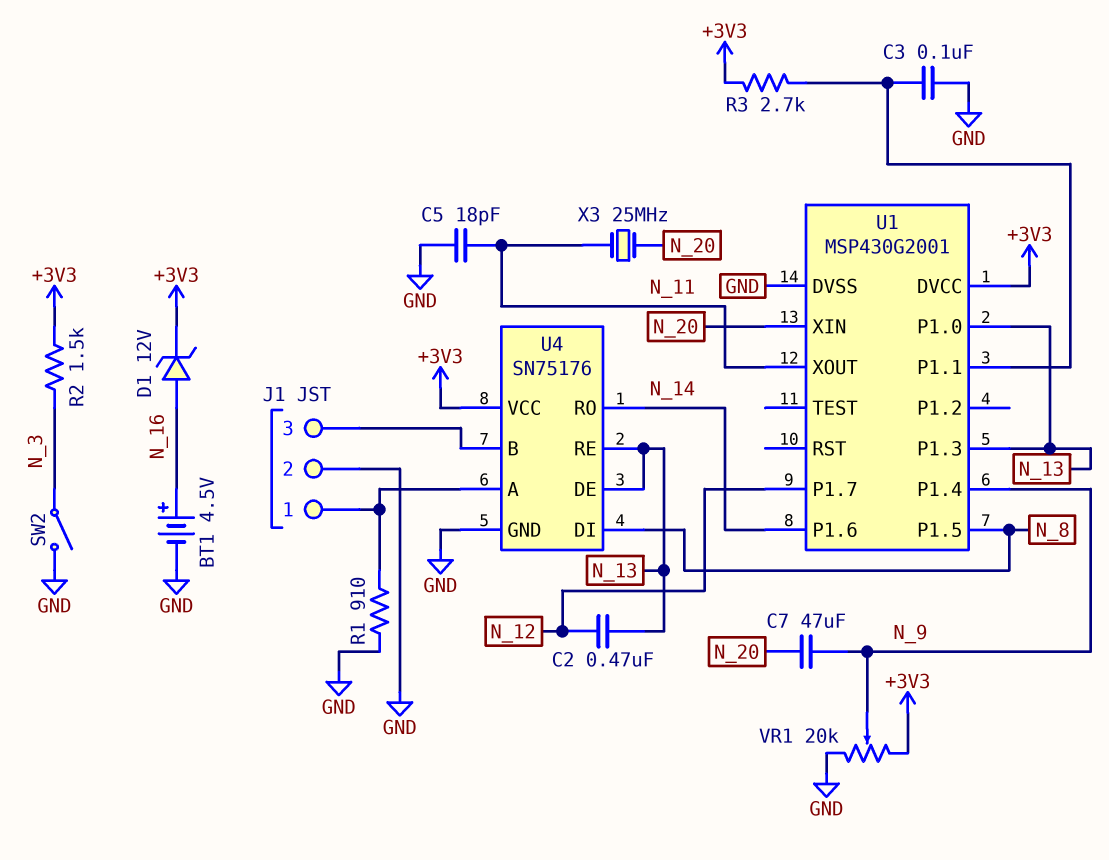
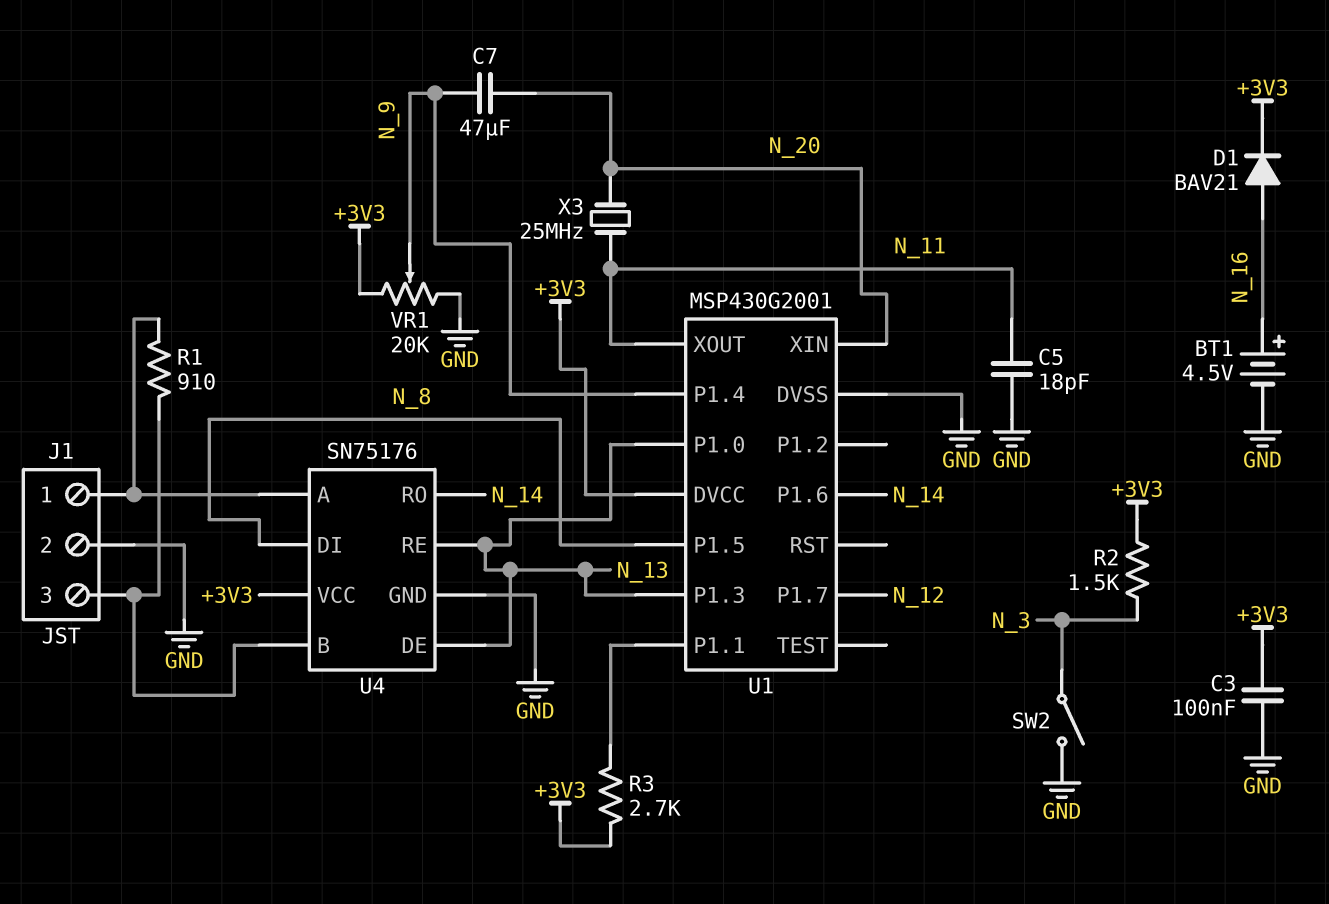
C2: 470nF (N_12, N_13) -> none
C3: 100nF (GND, U1/P1.1) -> 100nF (+3V3, GND)
D1: zener 12V (A N_16, K +3V3) -> diode BAV21 (A N_16, K +3V3)
R1: 910 (GND, J1/1) -> 910 (J1/1, J1/3)

